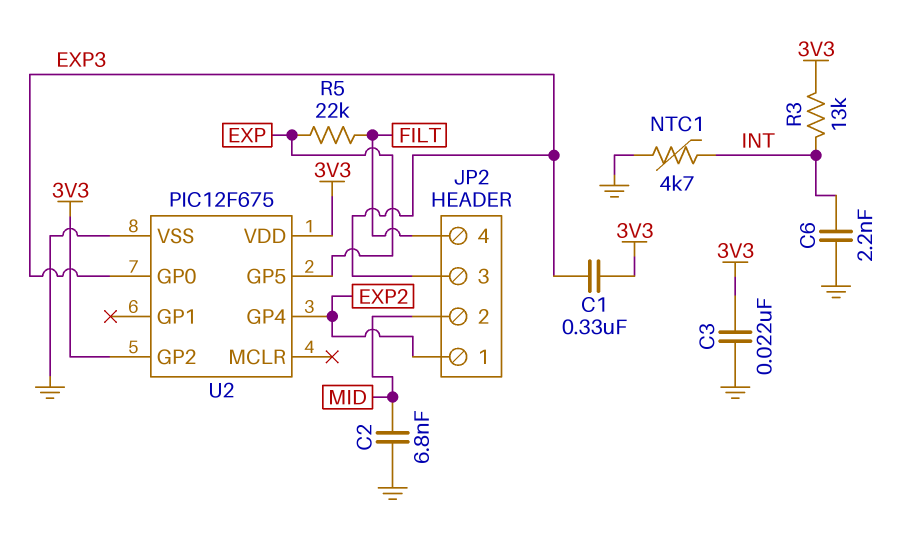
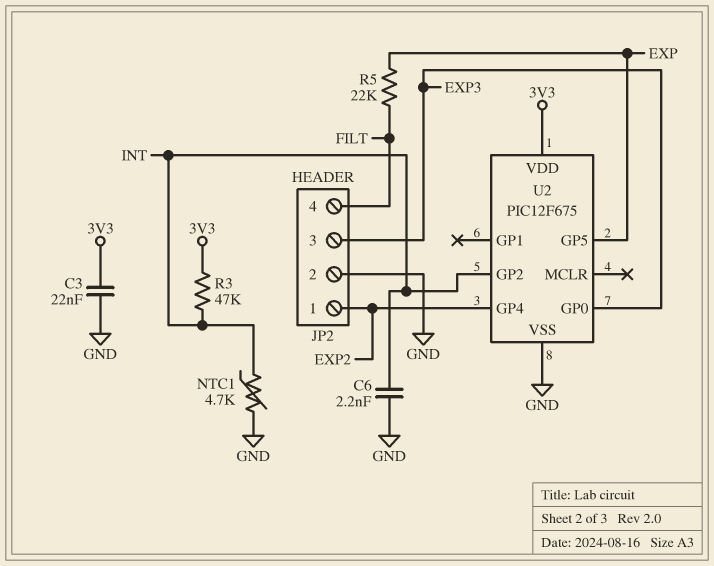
C1: 330nF (3V3, EXP3) -> none
C2: 6.8nF (GND, MID) -> none
JP2 pin 2: MID -> GND
R3: 13k (3V3, INT) -> 47k (3V3, INT)
U2 pin GP2: 3V3 -> INT

